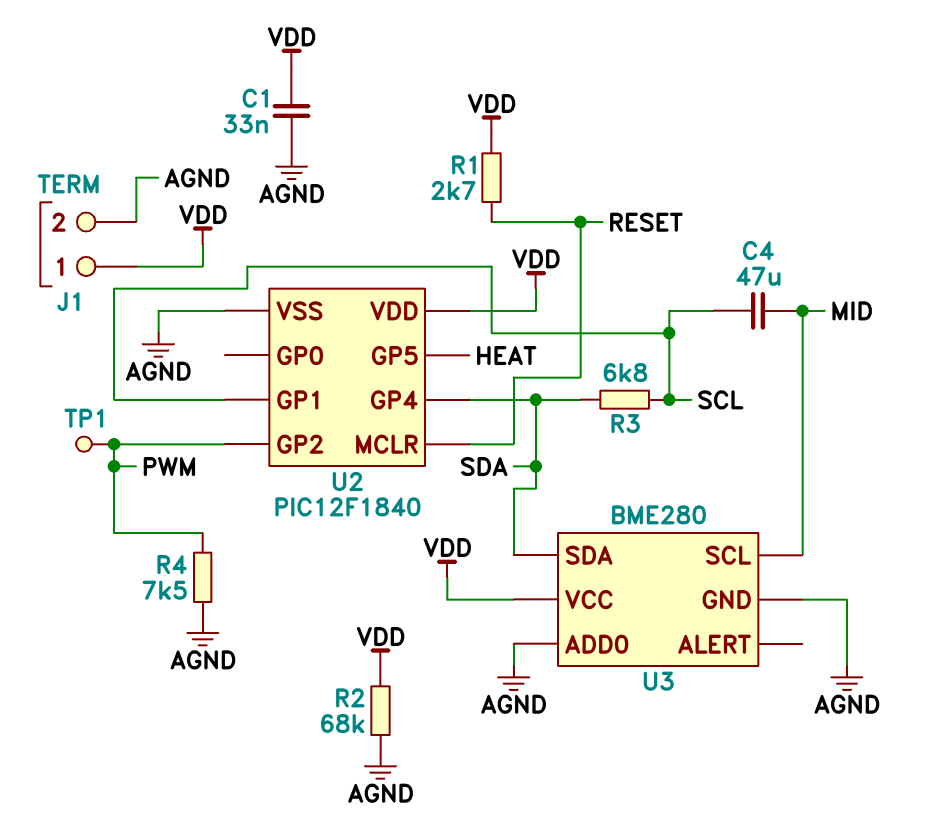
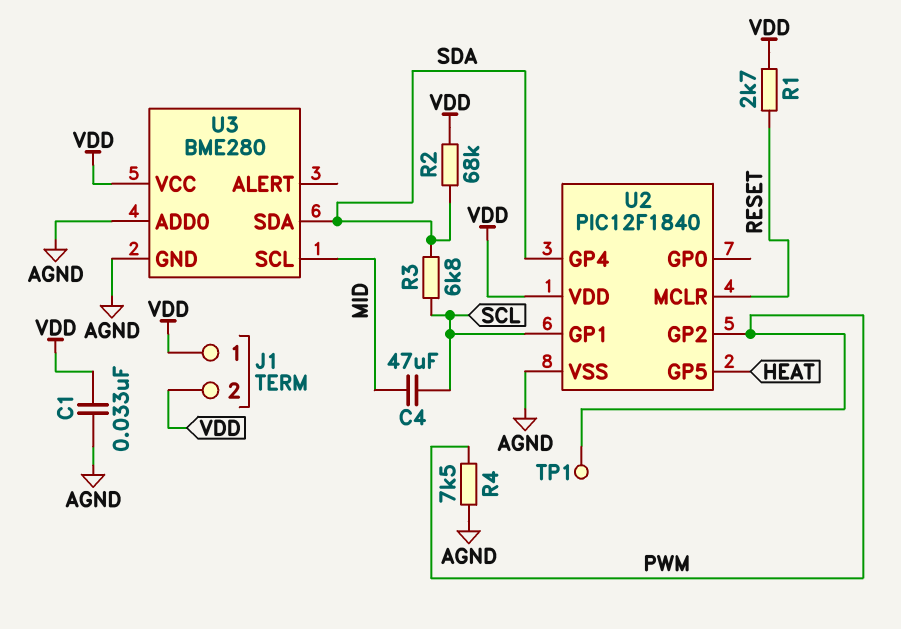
J1 pin 2: AGND -> VDD
R2: 68k (AGND, VDD) -> 68k (SDA, VDD)

